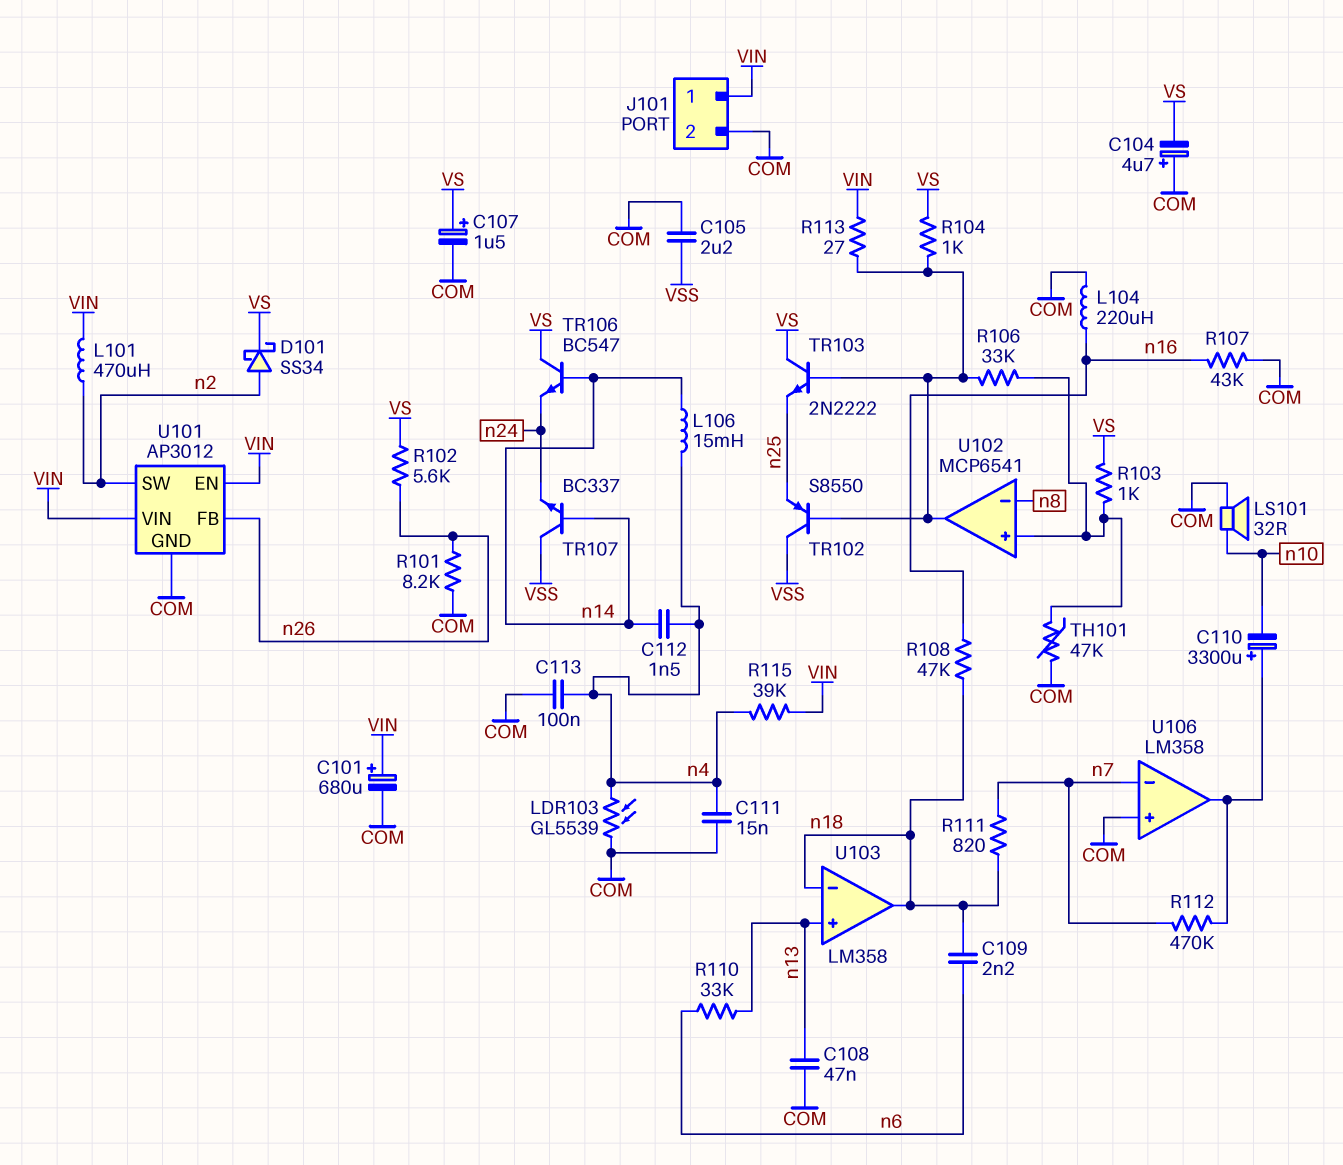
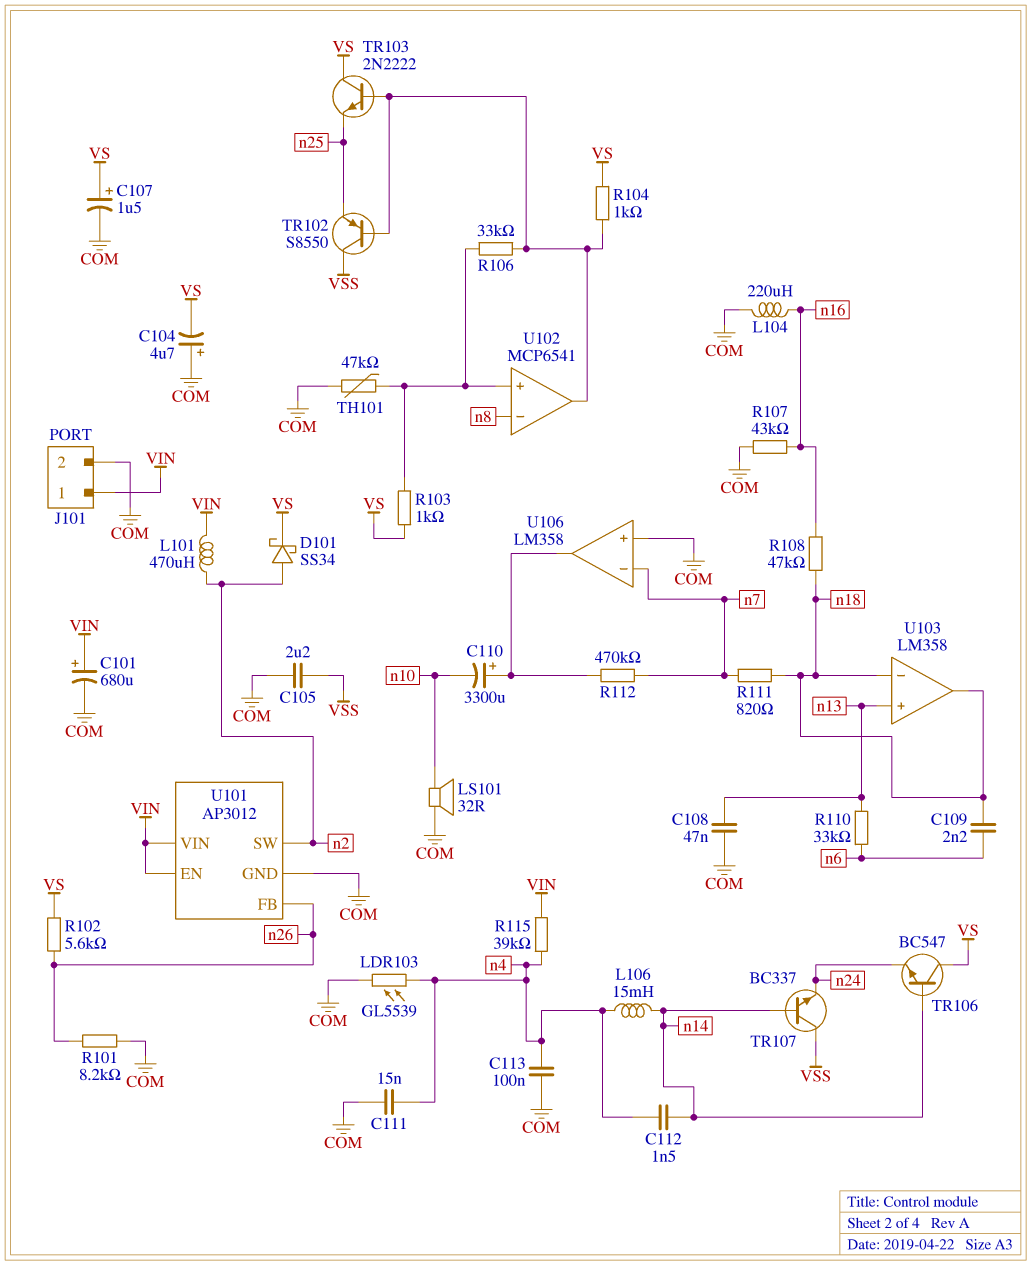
R113: 27 (U102/out, VIN) -> none

